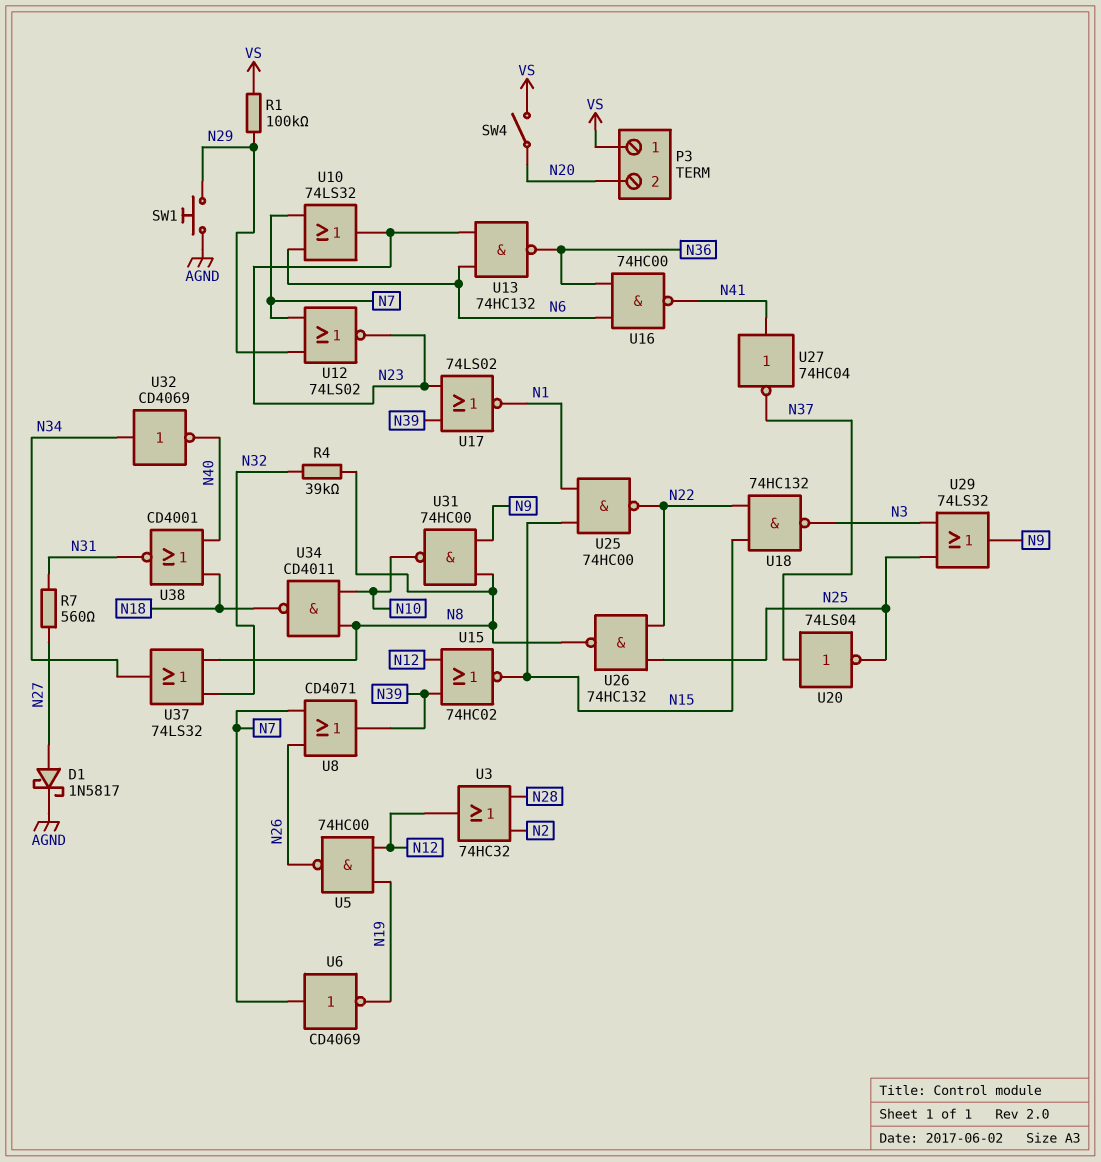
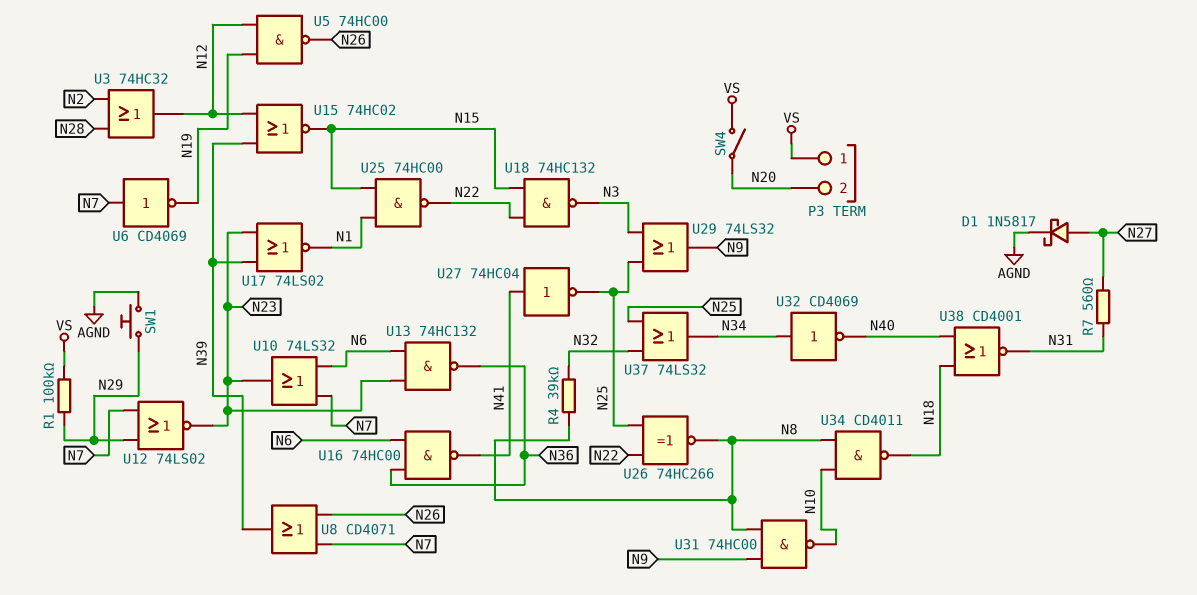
U20: NOT 74LS04 (in N37, out N25) -> none
U26: NAND 74HC132 (in N22, in N25, out N8) -> XNOR 74HC266 (in N22, in N25, out N8)
U27: NOT 74HC04 (in N41, out N37) -> NOT 74HC04 (in N41, out N25)
U37: OR 74LS32 (in N8, in N32, out N34) -> OR 74LS32 (in N25, in N32, out N34)

